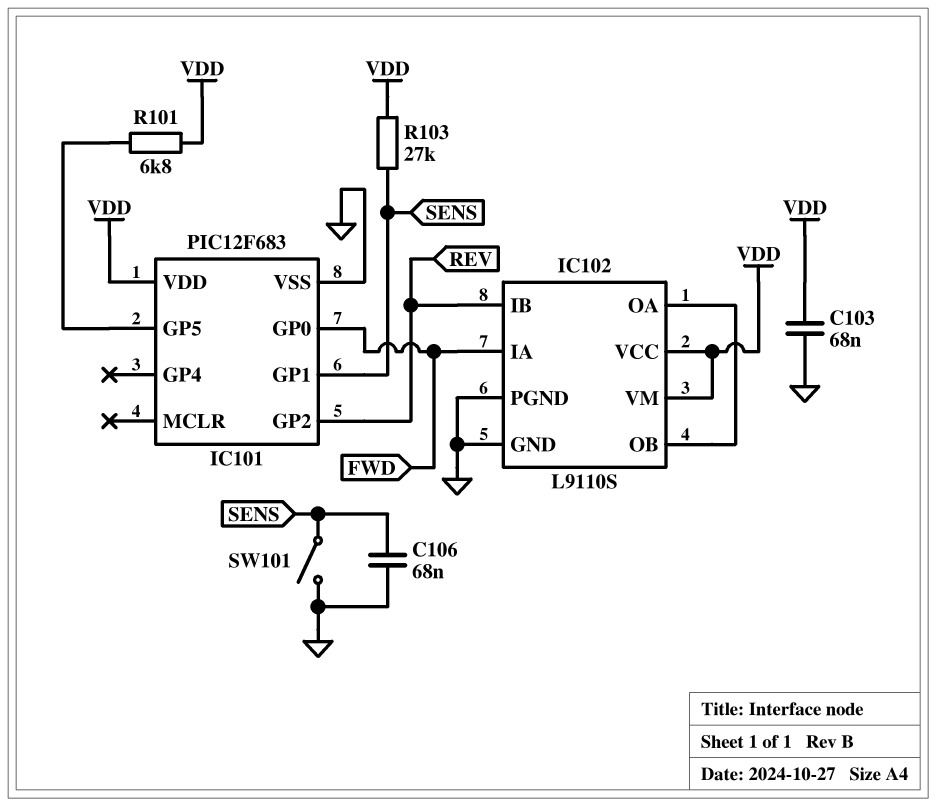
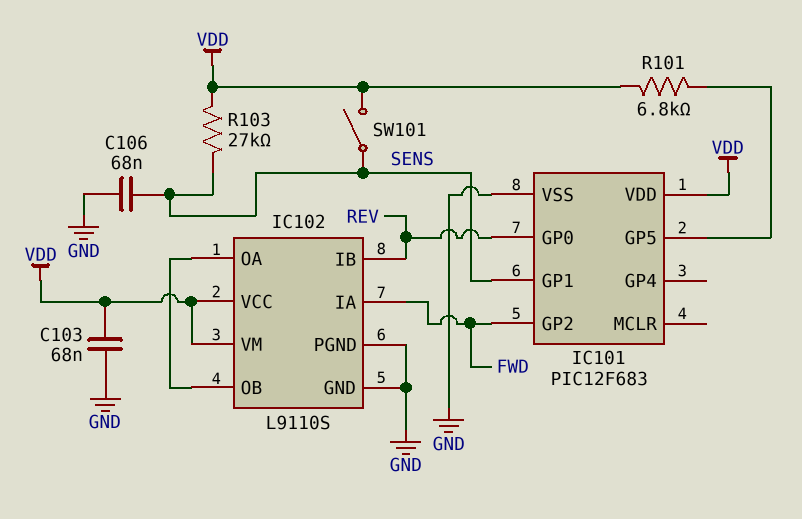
IC101 pin GP0: FWD -> REV
IC101 pin GP2: REV -> FWD
SW101: switch (GND, SENS) -> switch (SENS, VDD)

